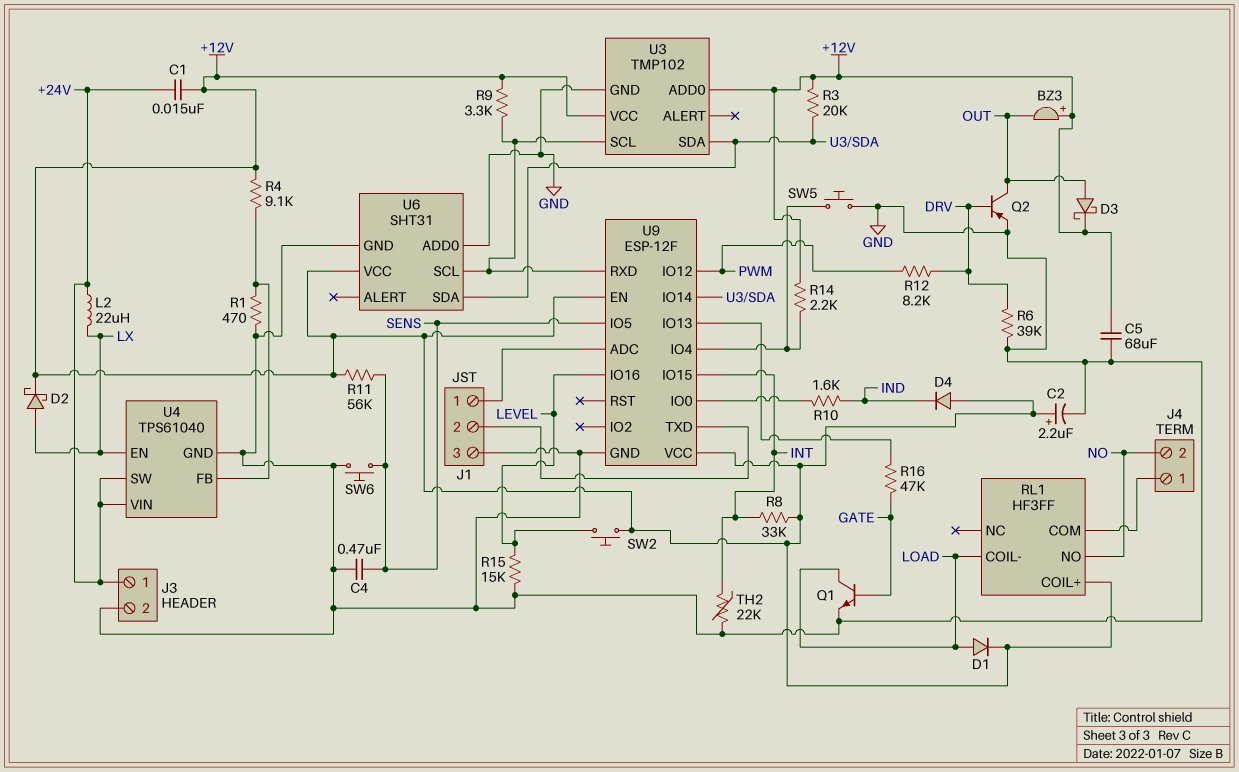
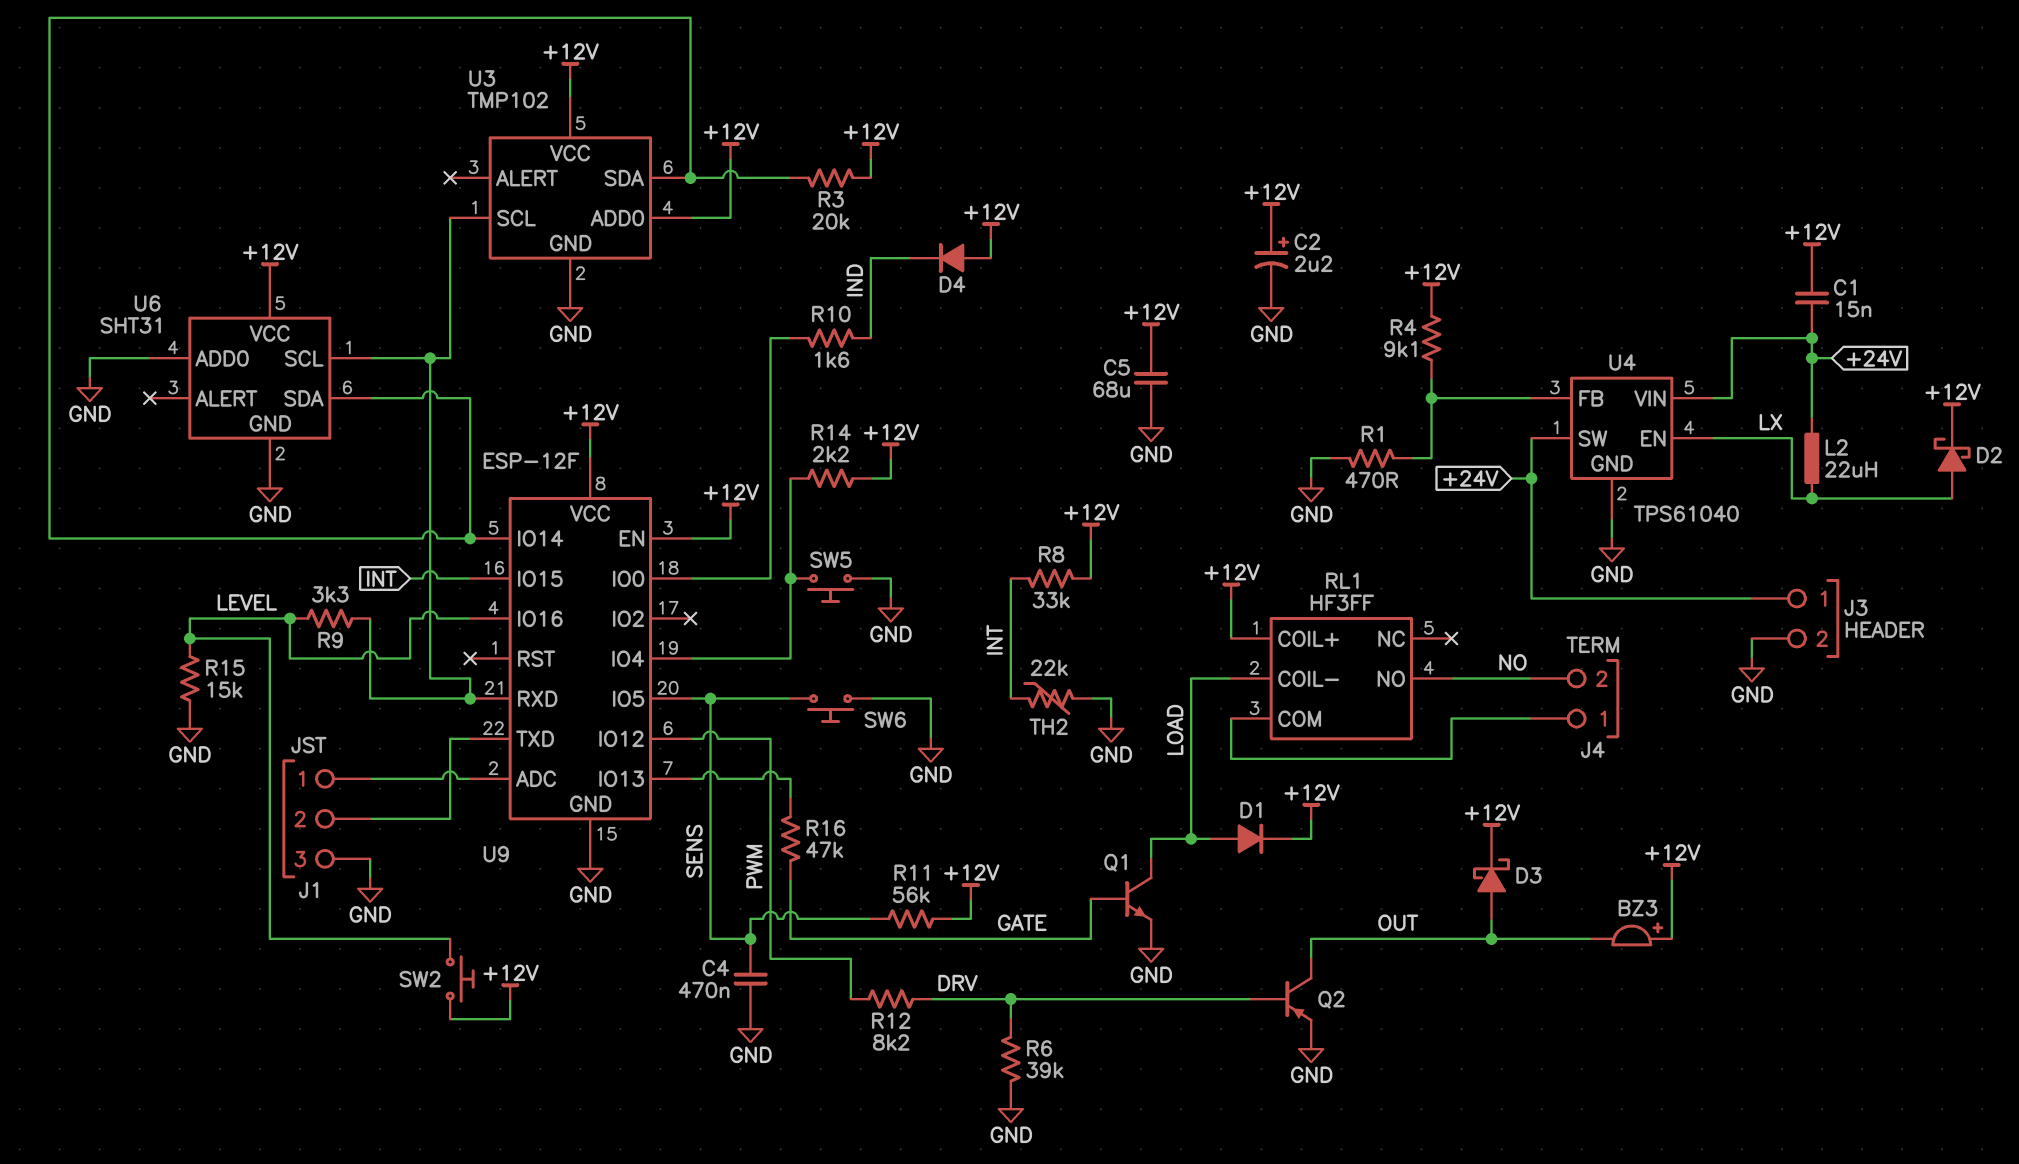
R9: 3.3k (+12V, U3/SCL) -> 3.3k (LEVEL, U3/SCL)

